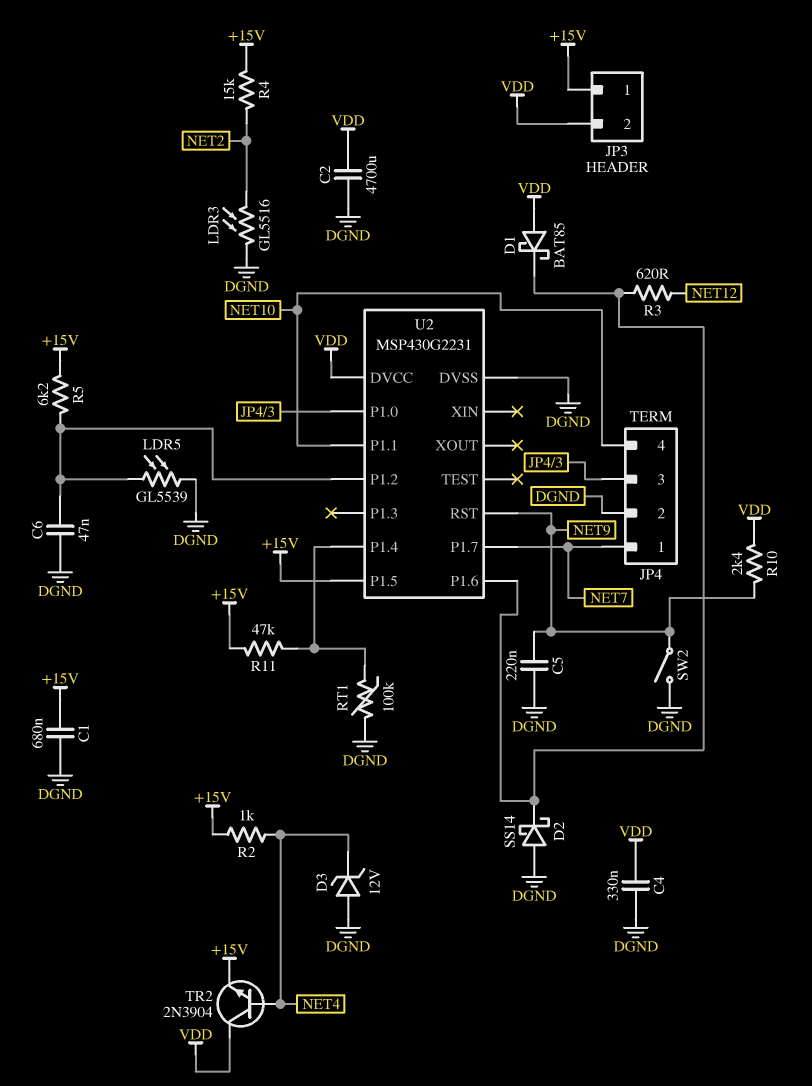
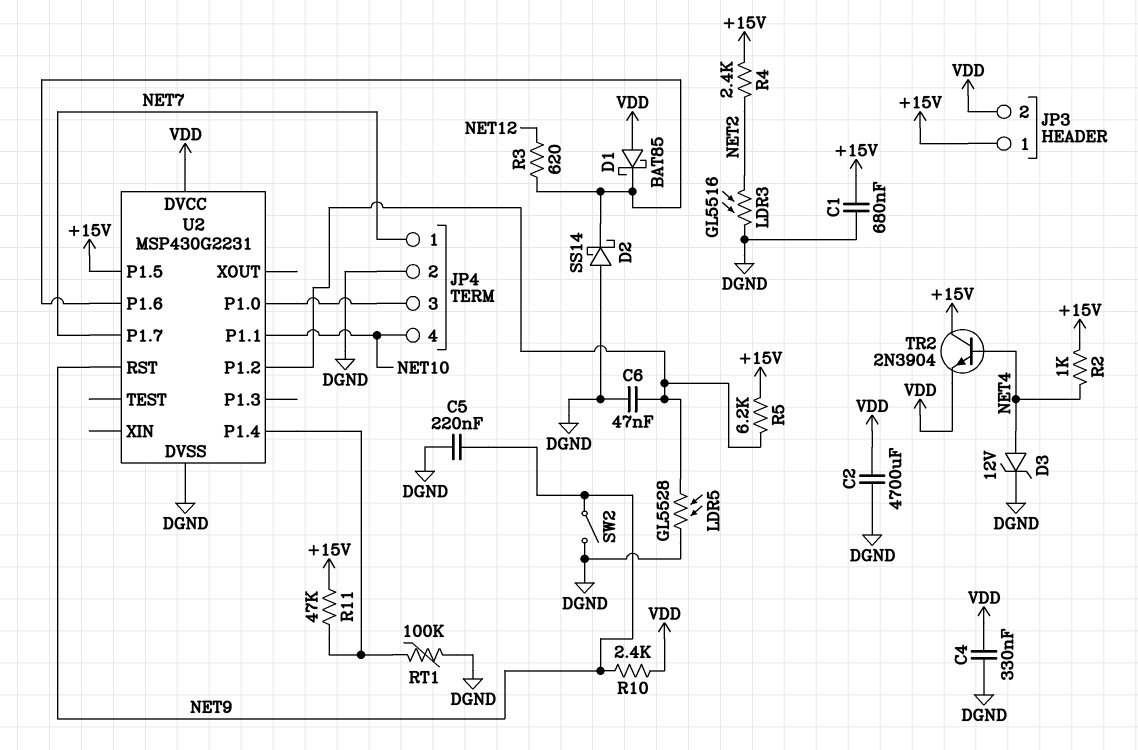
D3: zener 12V (A DGND, K NET4) -> zener 12V (A NET4, K DGND)
LDR5: GL5539 (DGND, U2/P1.2) -> GL5528 (DGND, U2/P1.2)
R4: 15k (+15V, NET2) -> 2.4k (+15V, NET2)
TR2: NPN 2N3904 (B NET4, C VDD, E +15V) -> NPN 2N3904 (B NET4, C +15V, E VDD)

